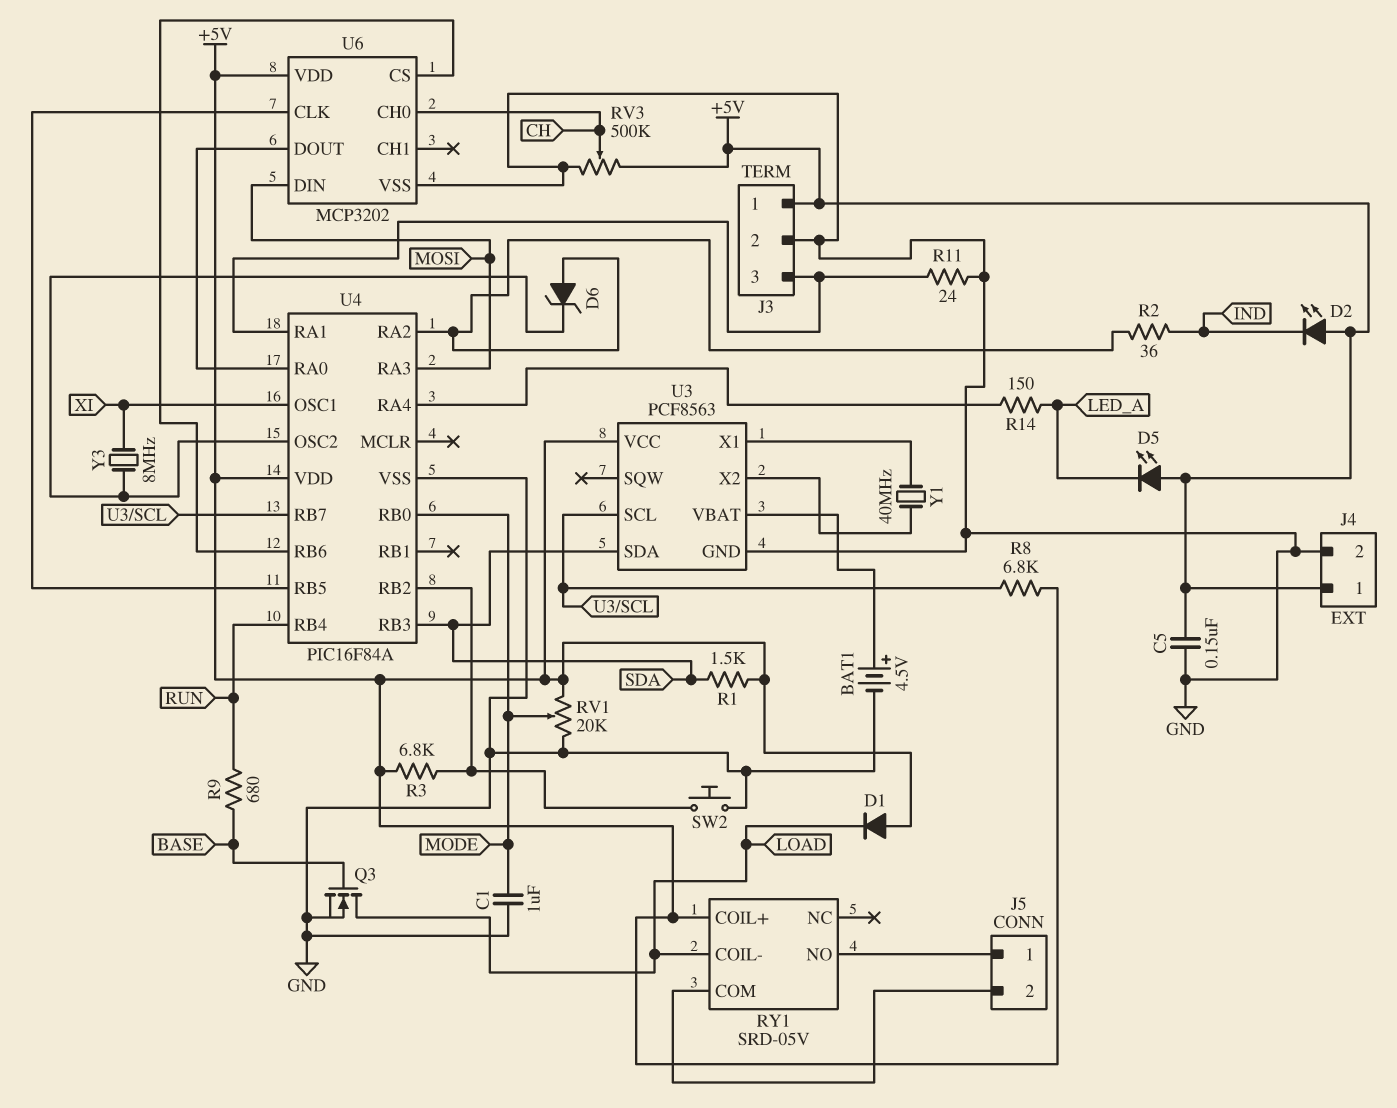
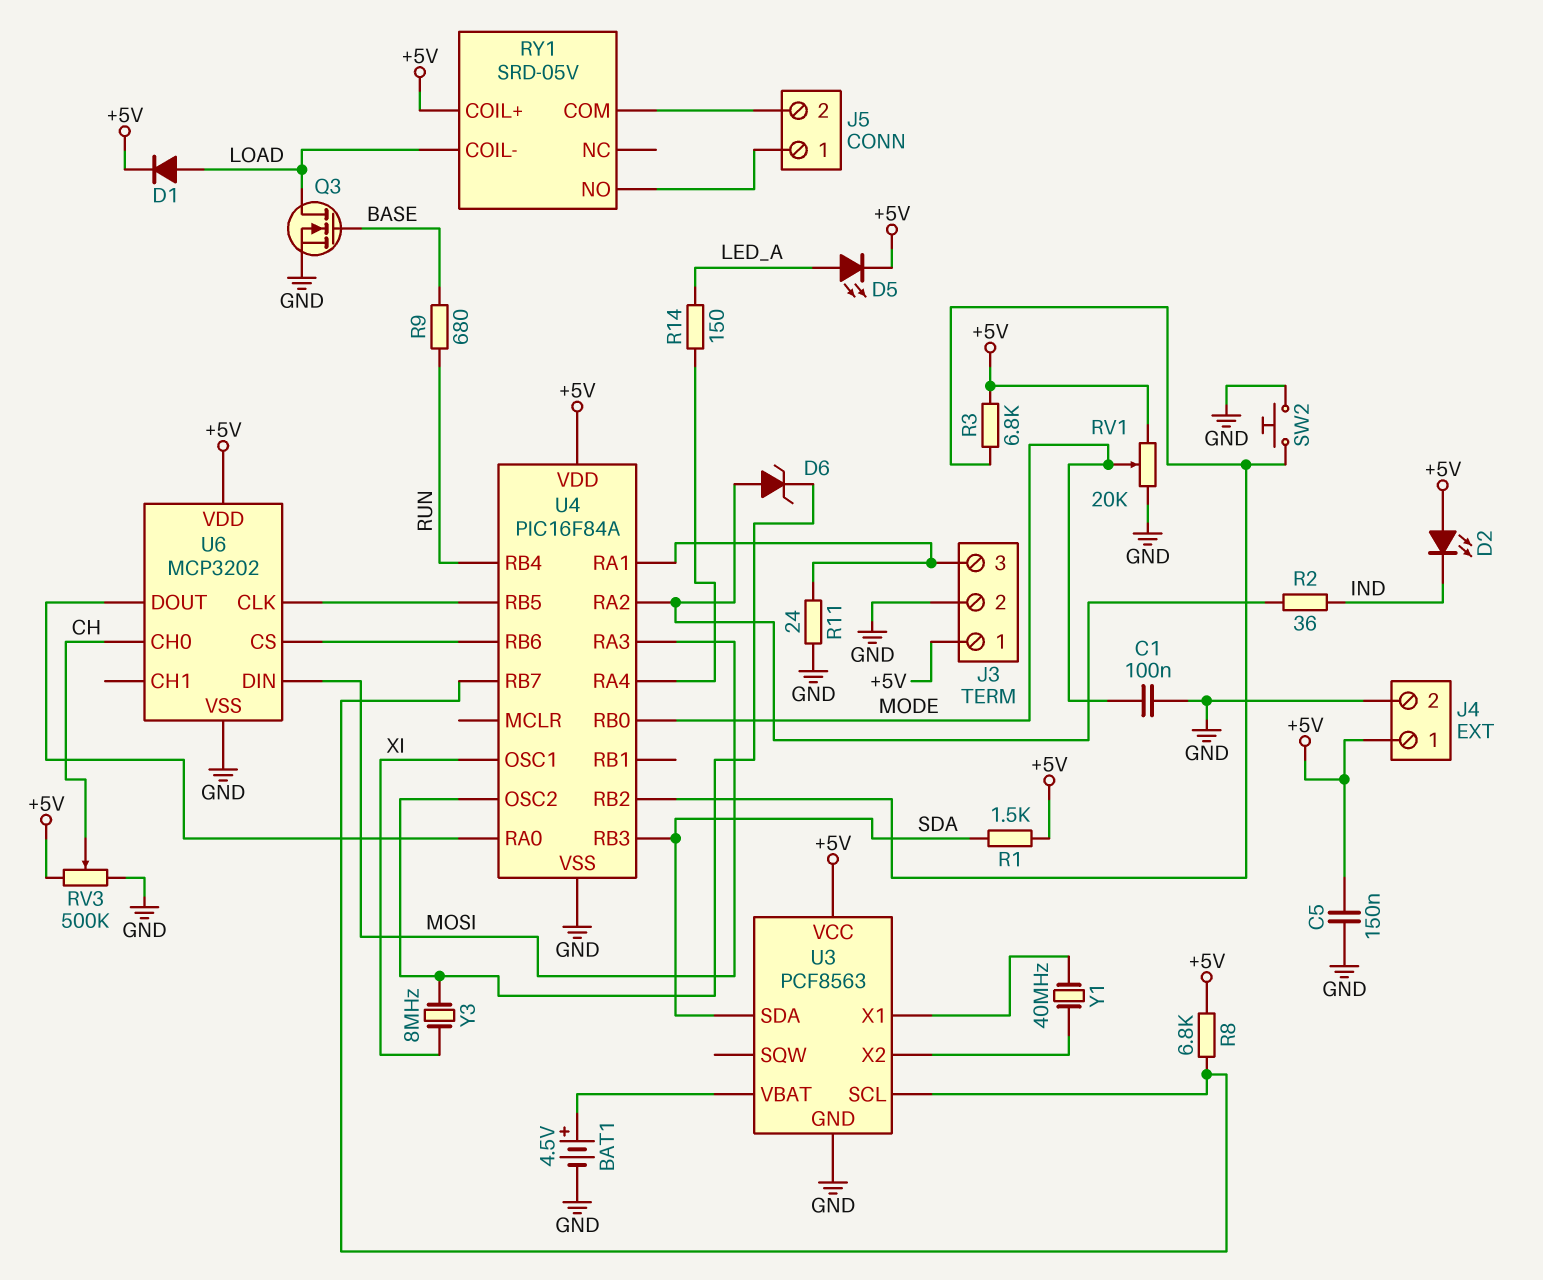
C1: 1uF (GND, MODE) -> 100nF (GND, MODE)
D1: diode (A +5V, K LOAD) -> diode (A LOAD, K +5V)
D5: LED (A +5V, K LED_A) -> LED (A LED_A, K +5V)

